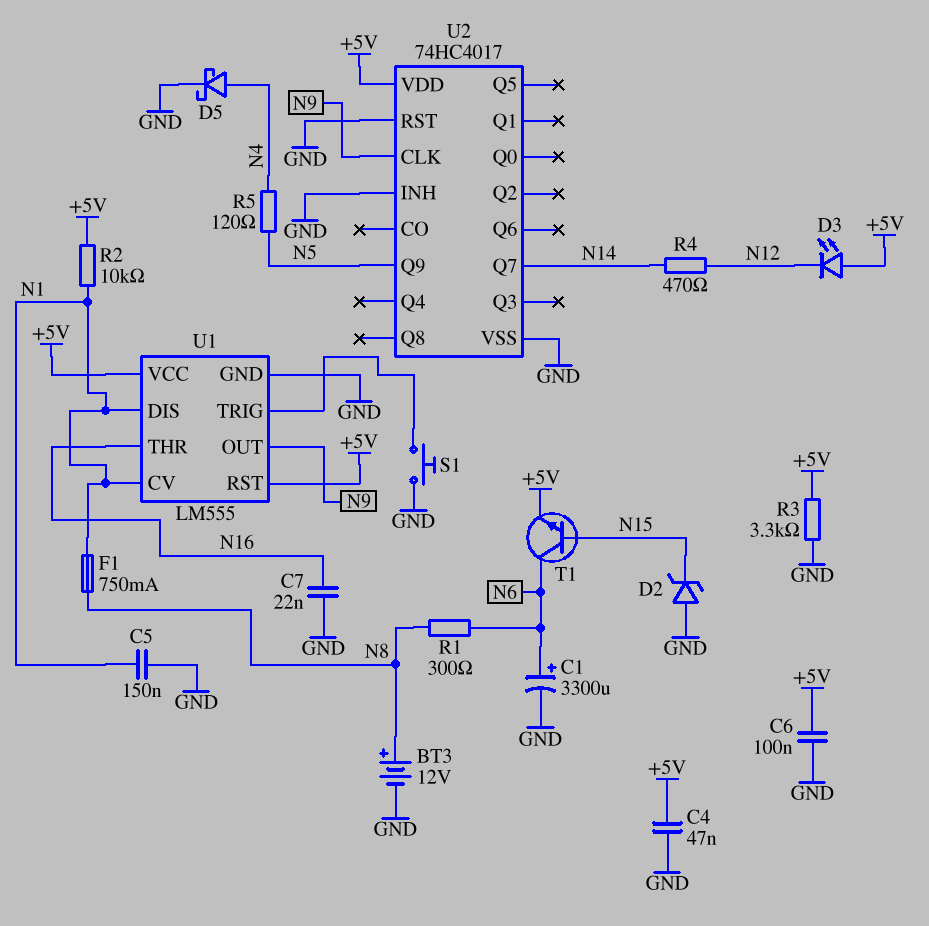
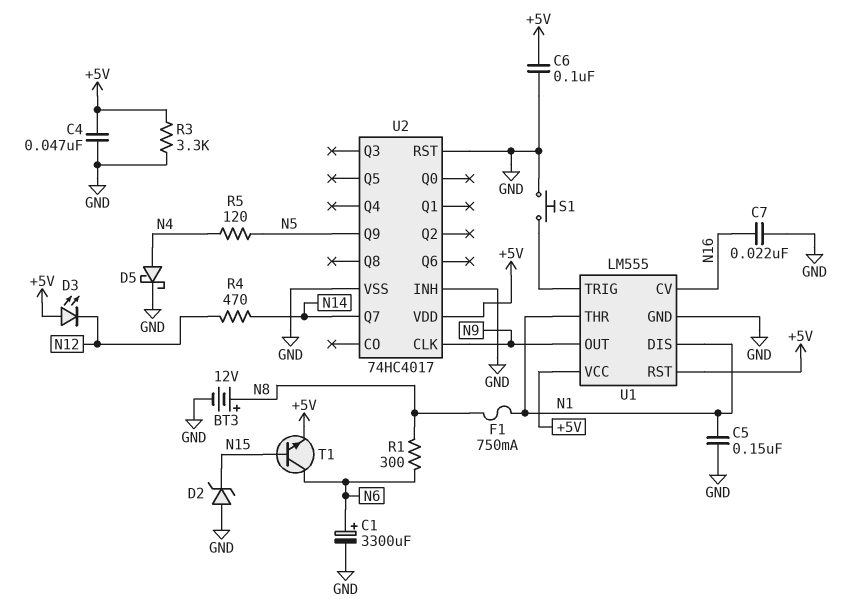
R2: 10k (+5V, N1) -> none
U1 pin CV: N1 -> N16
U1 pin THR: N16 -> N1

